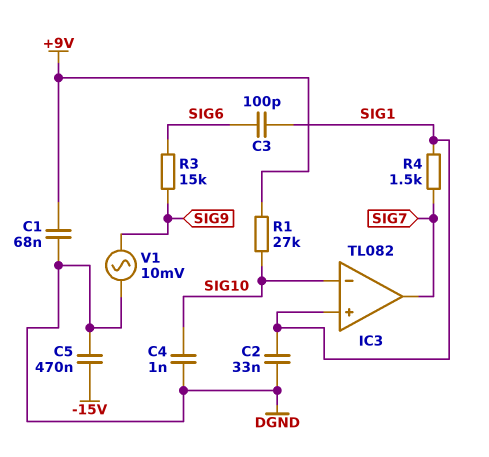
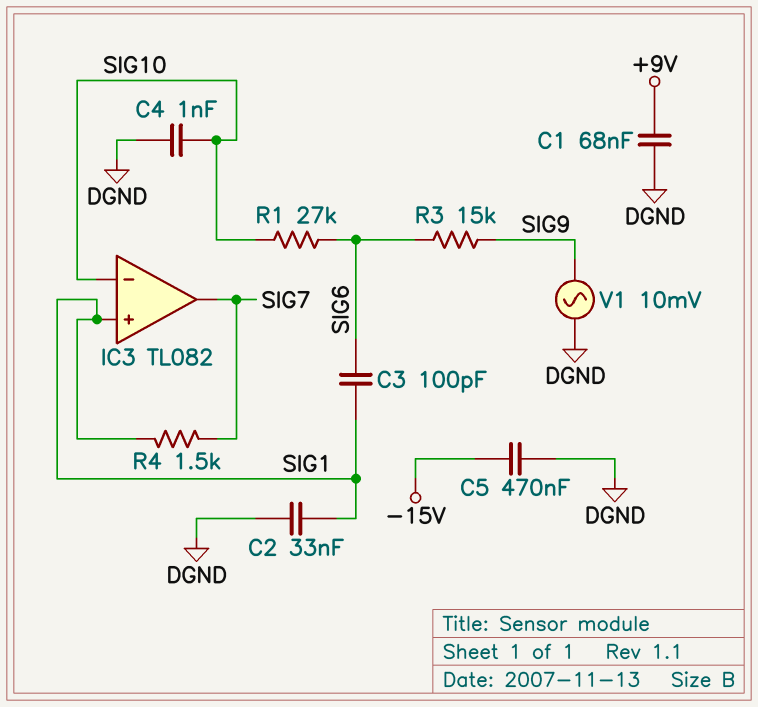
R1: 27k (+9V, SIG10) -> 27k (SIG6, SIG10)

